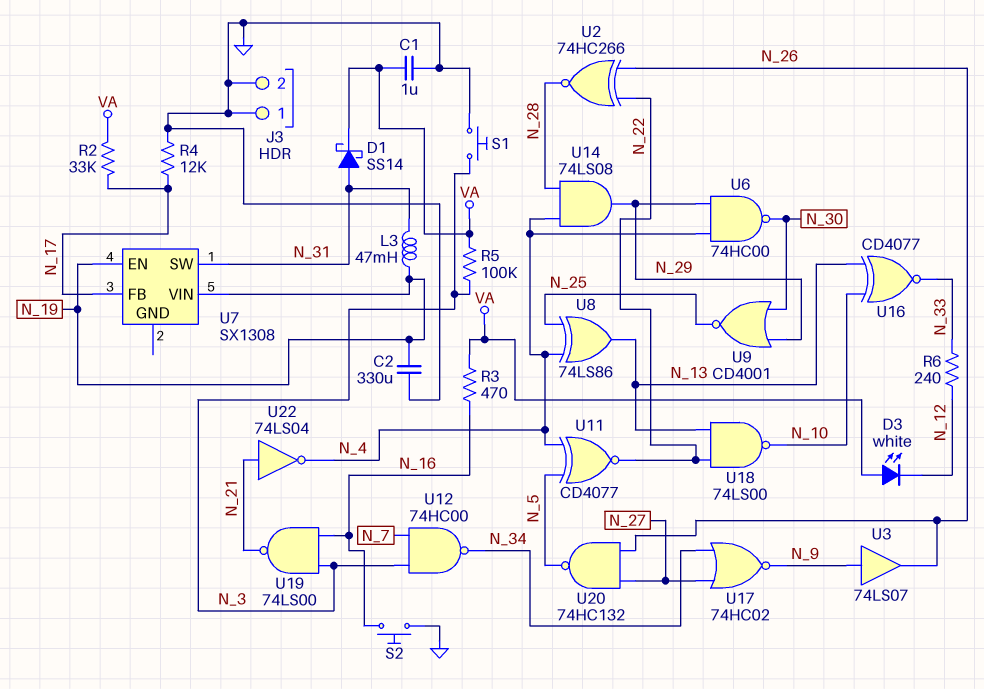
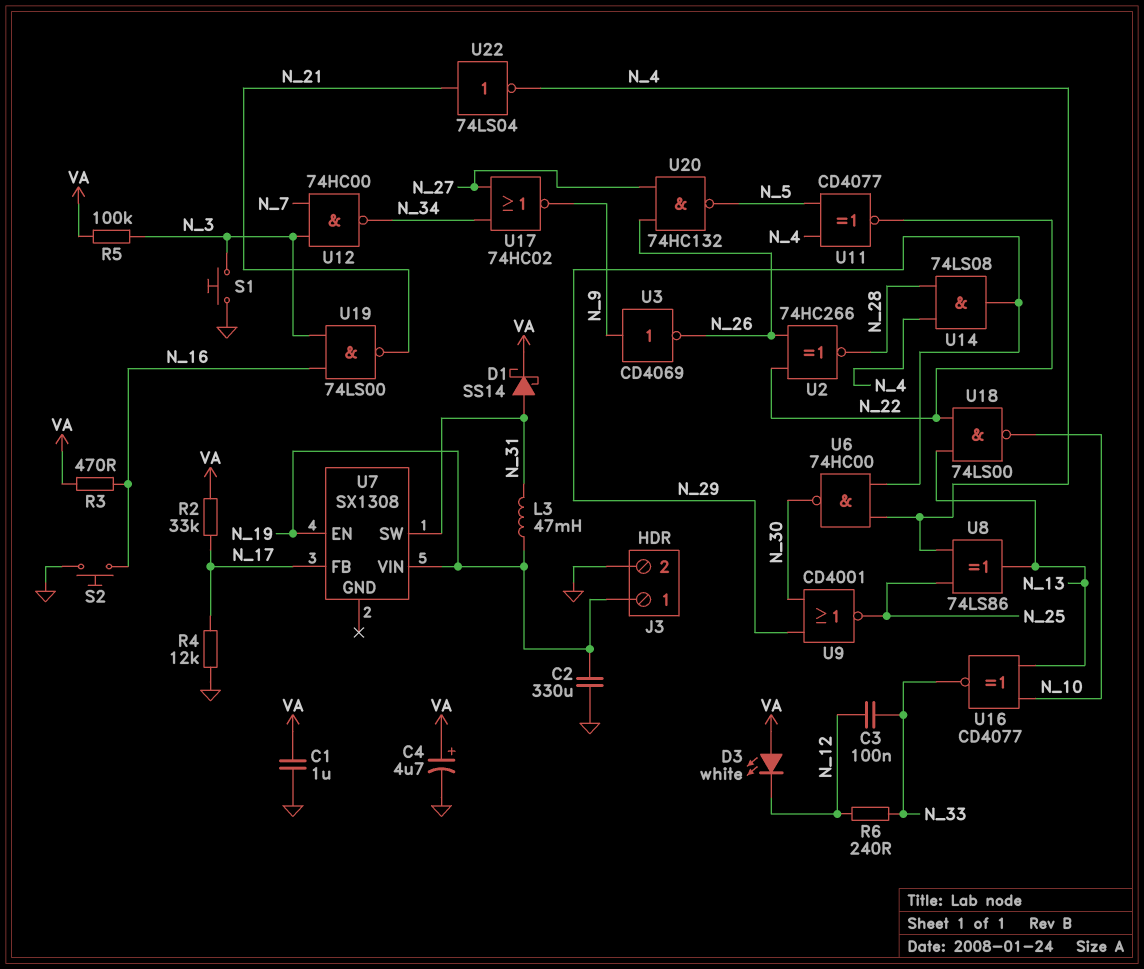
C3: none -> 100nF (N_12, N_33)
C4: none -> 4.7uF (plus VA, minus GND)
J3 pin 1: GND -> N_19
U3: buffer 74LS07 (in N_9, out N_26) -> NOT CD4069 (in N_9, out N_26)

